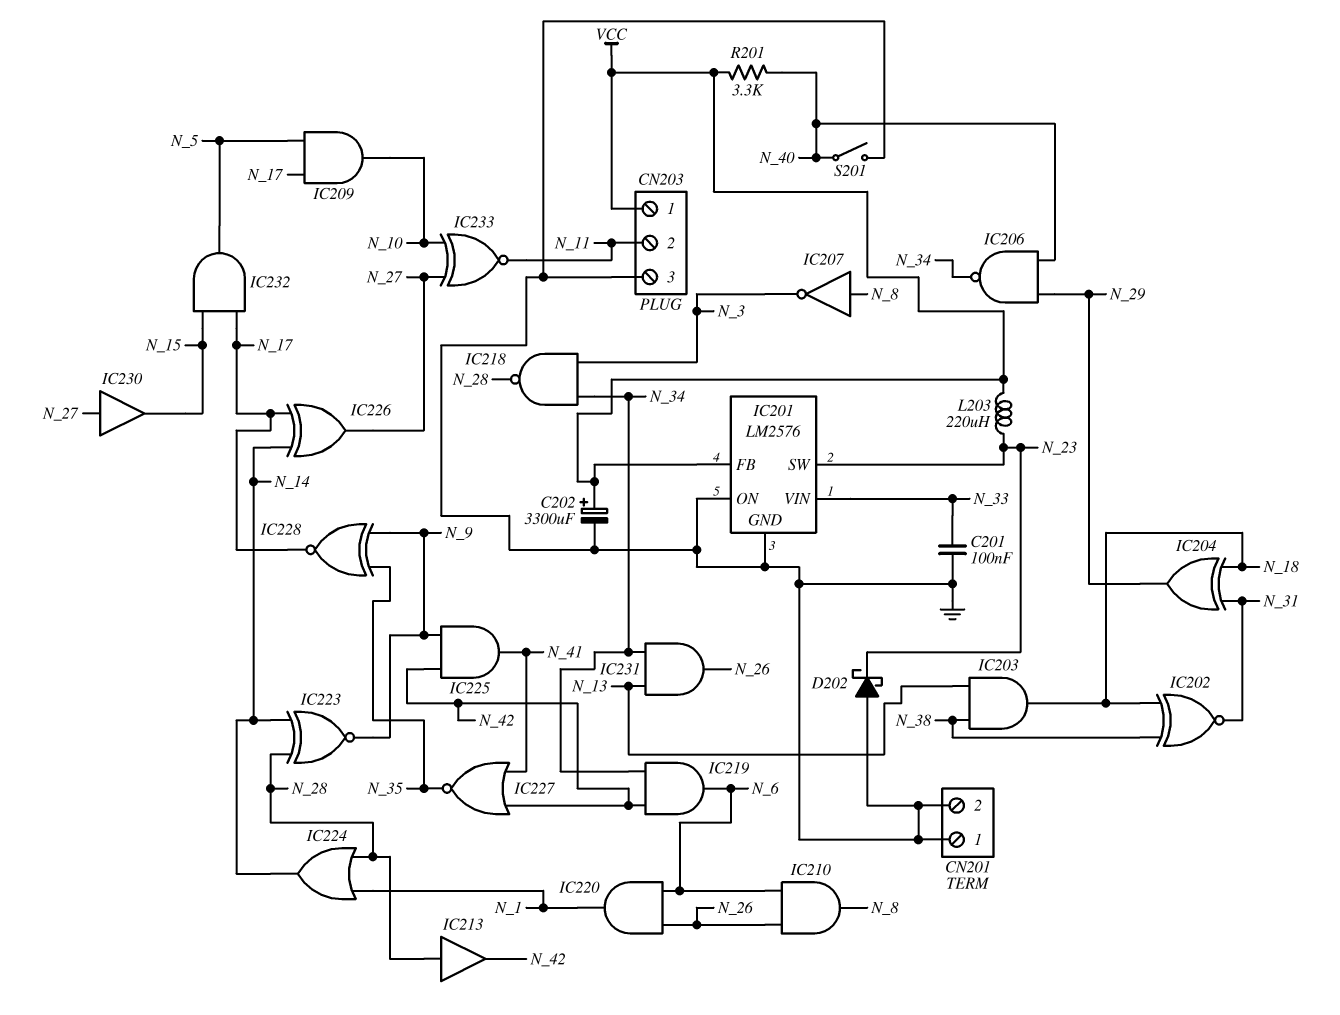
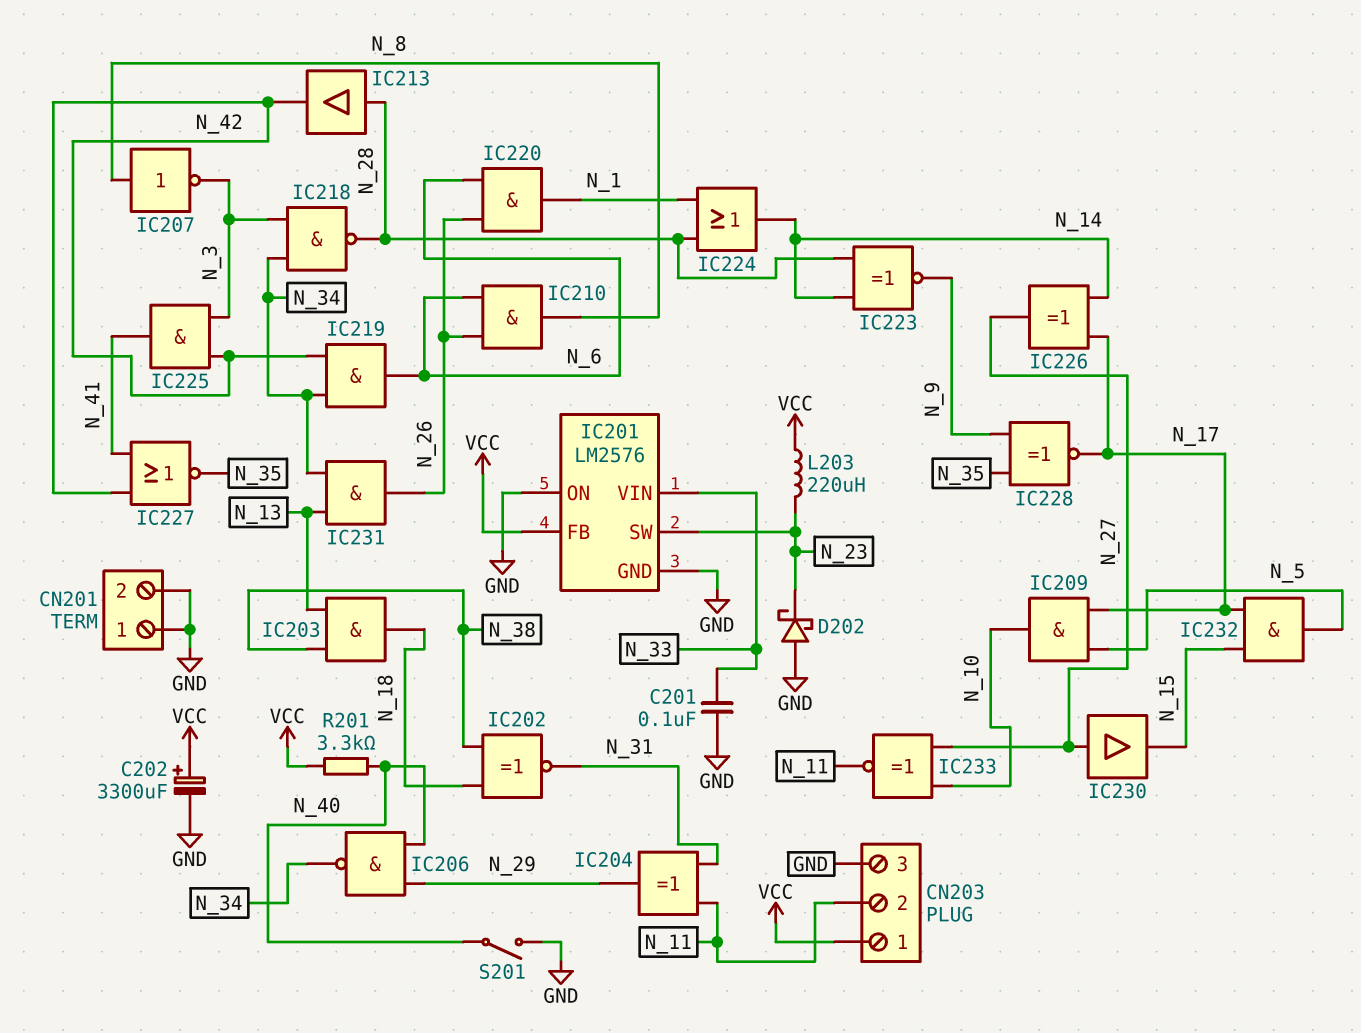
IC204: XOR (in N_18, in N_31, out N_29) -> XOR (in N_11, in N_31, out N_29)
IC225: AND (in N_9, in N_42, out N_41) -> AND (in N_3, in N_42, out N_41)

